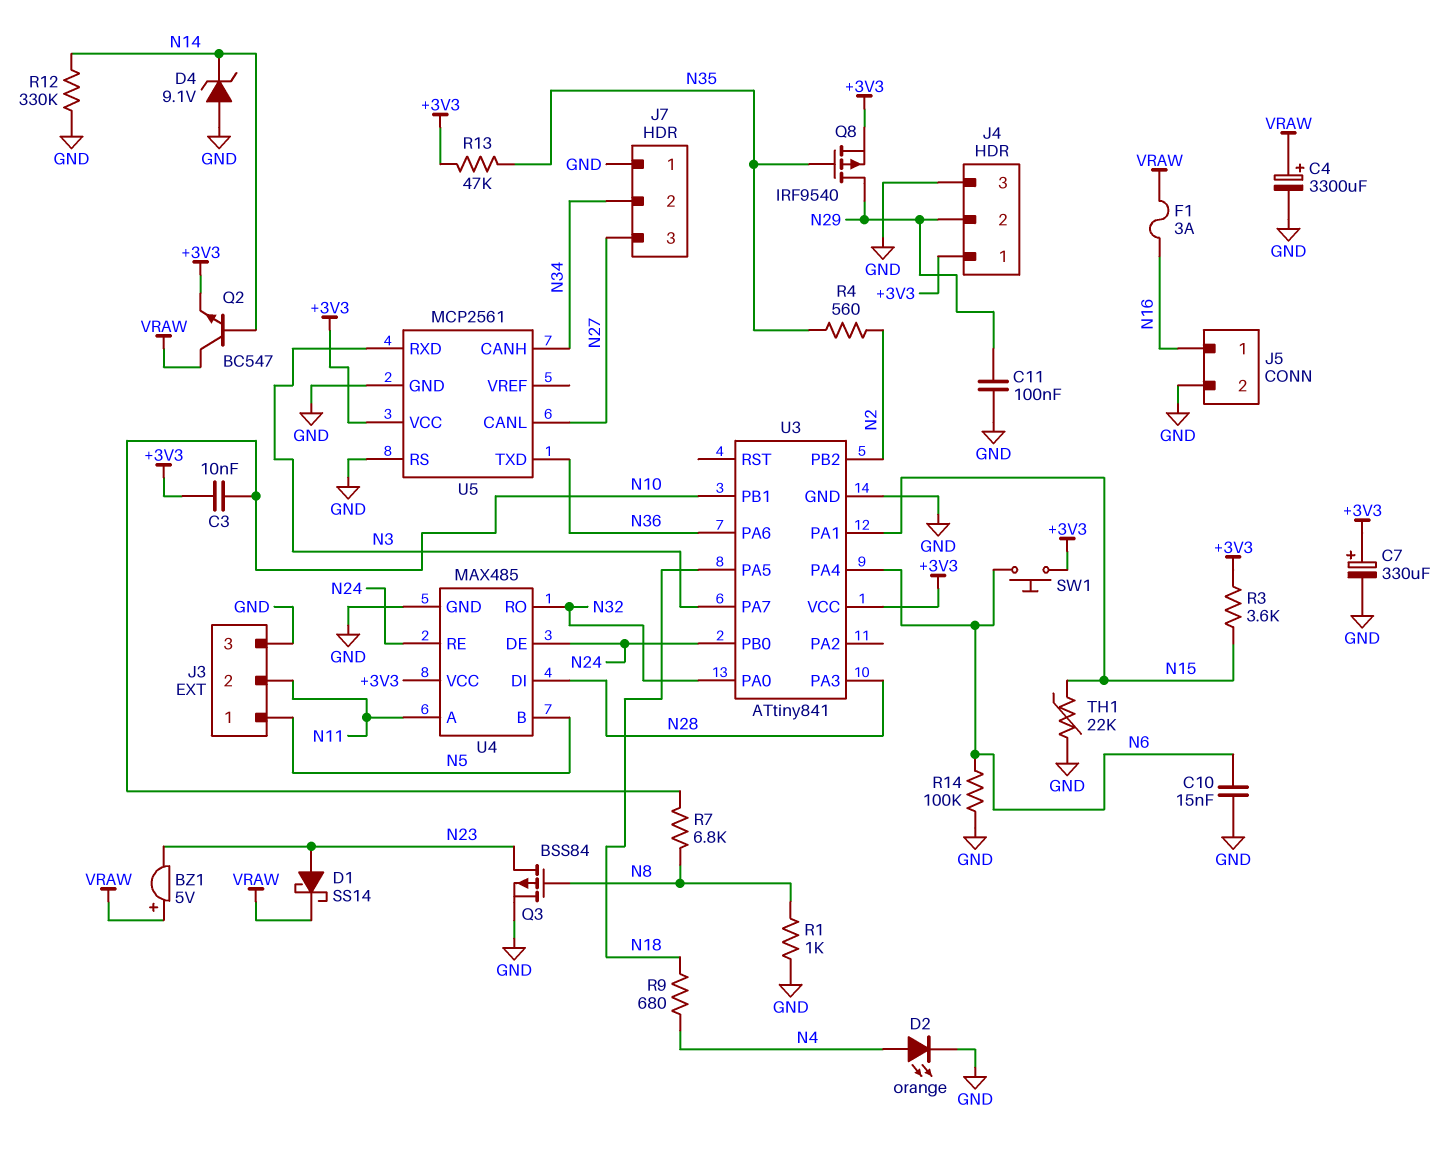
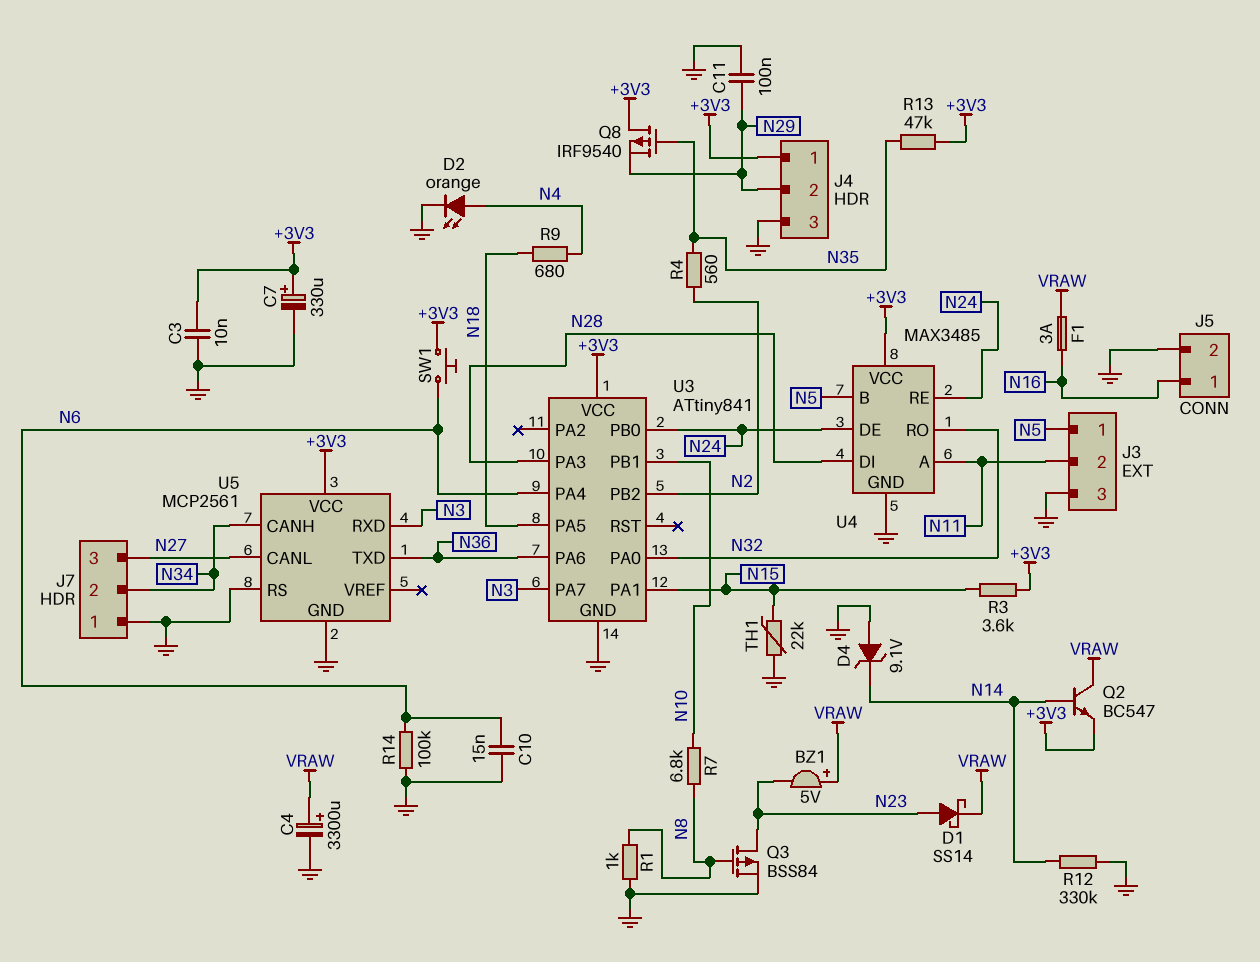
C3: 10nF (+3V3, N10) -> 10nF (+3V3, GND)
Q8: PMOS IRF9540 (G N35, D N29, S +3V3) -> PMOS IRF9540 (G N35, D +3V3, S N29)
U4: MAX485 -> MAX3485

